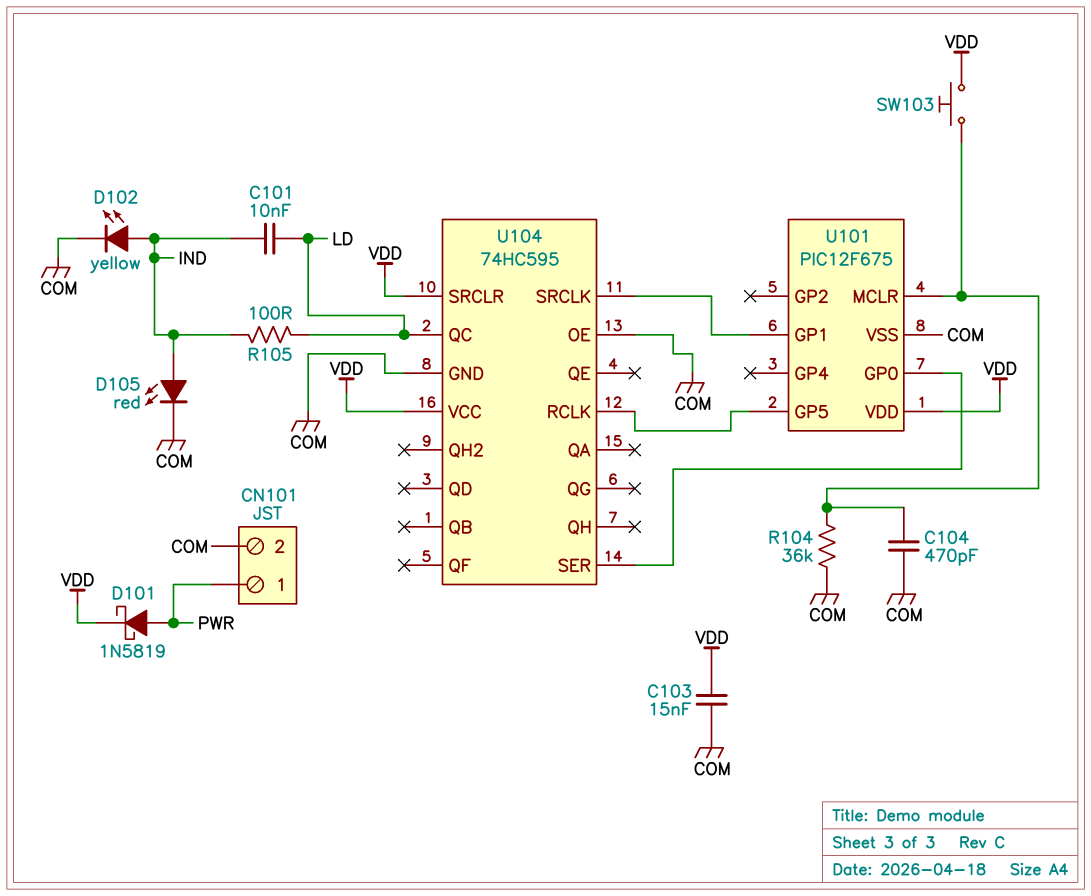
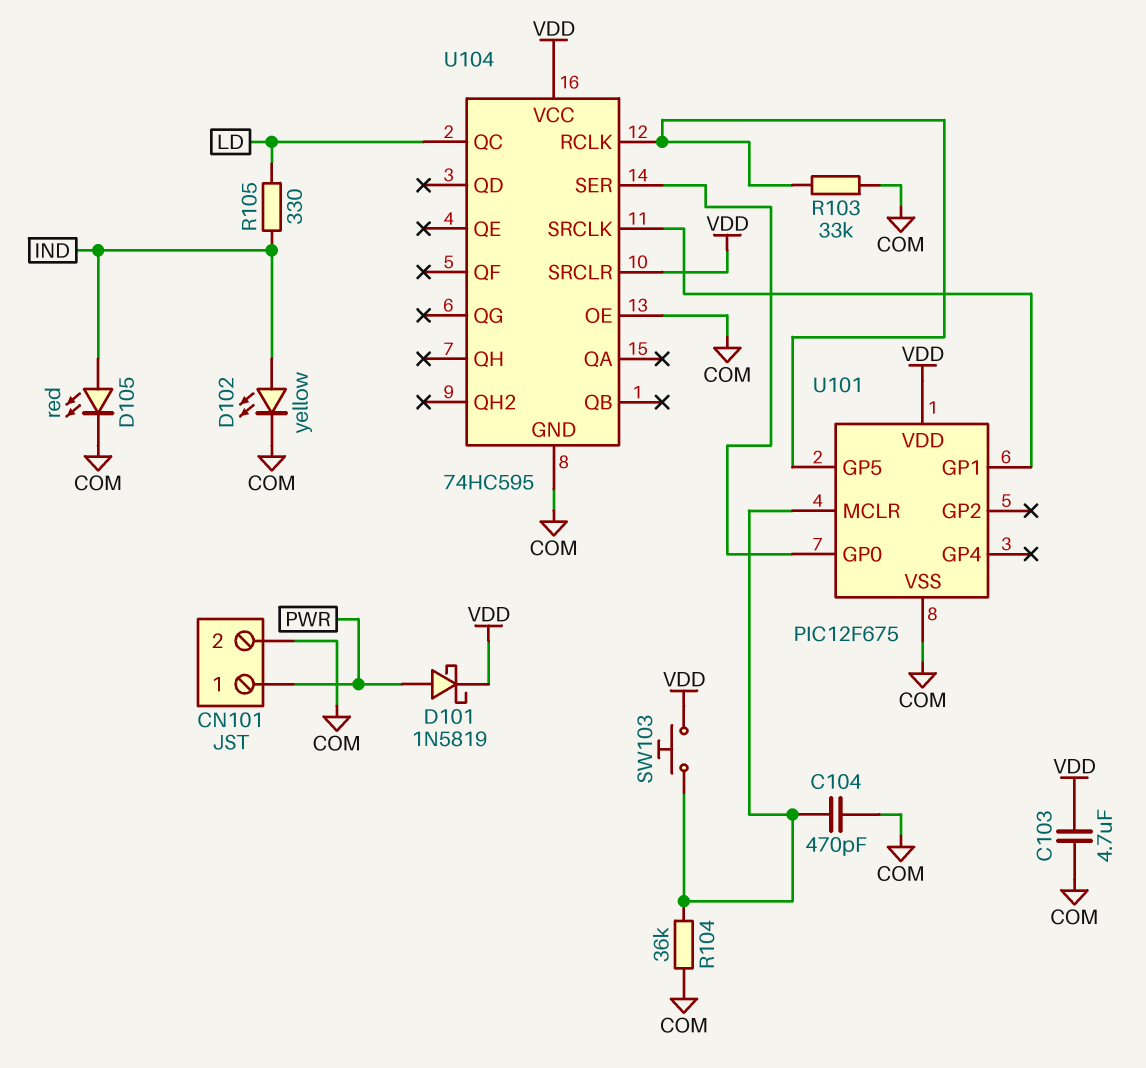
C101: 10nF (IND, LD) -> none
C103: 15nF (COM, VDD) -> 4.7uF (COM, VDD)
R103: none -> 33k (COM, U101/GP5)
R105: 100 (IND, LD) -> 330 (IND, LD)

